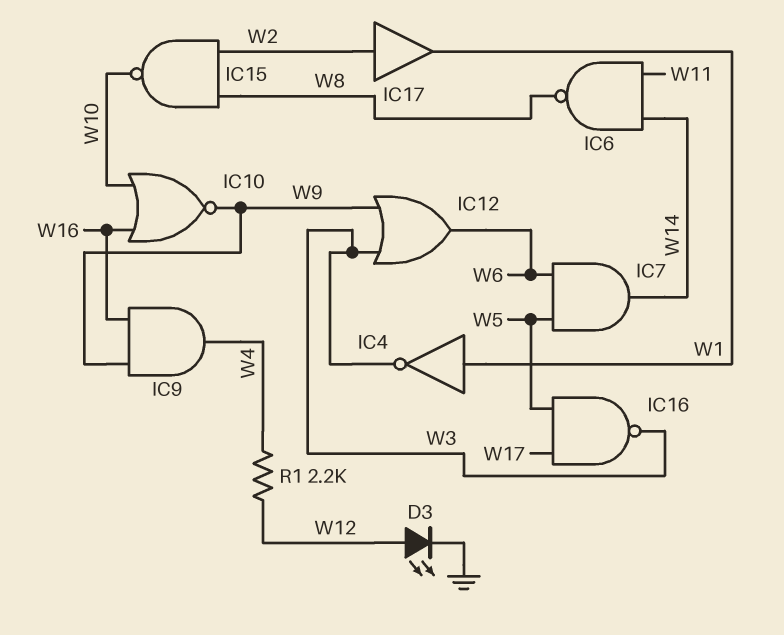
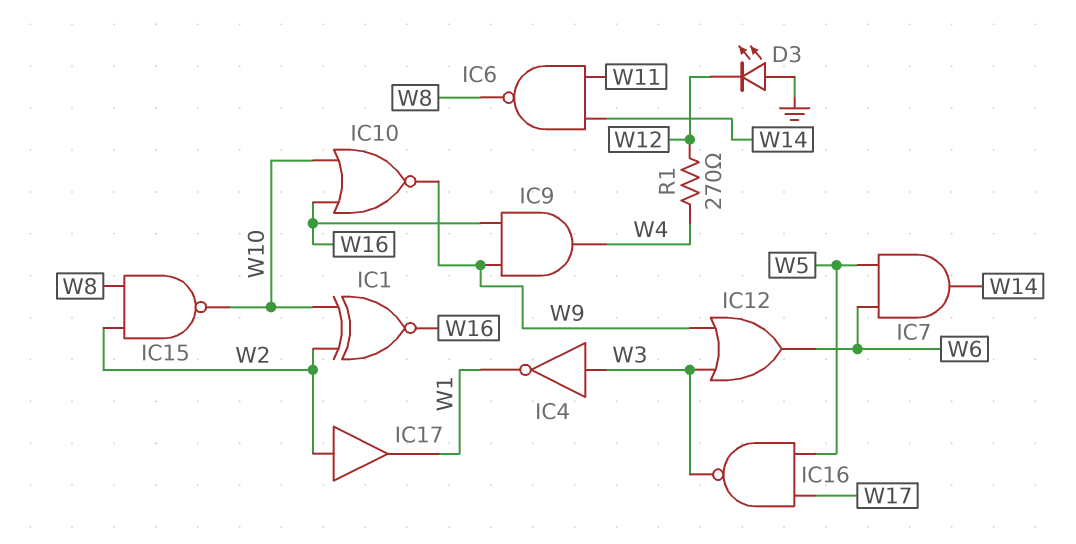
D3: LED (A W12, K GND) -> LED (A GND, K W12)
IC1: none -> XNOR (in W2, in W10, out W16)
IC4: NOT (in W1, out W3) -> NOT (in W3, out W1)
R1: 2.2k (W4, W12) -> 270 (W4, W12)

